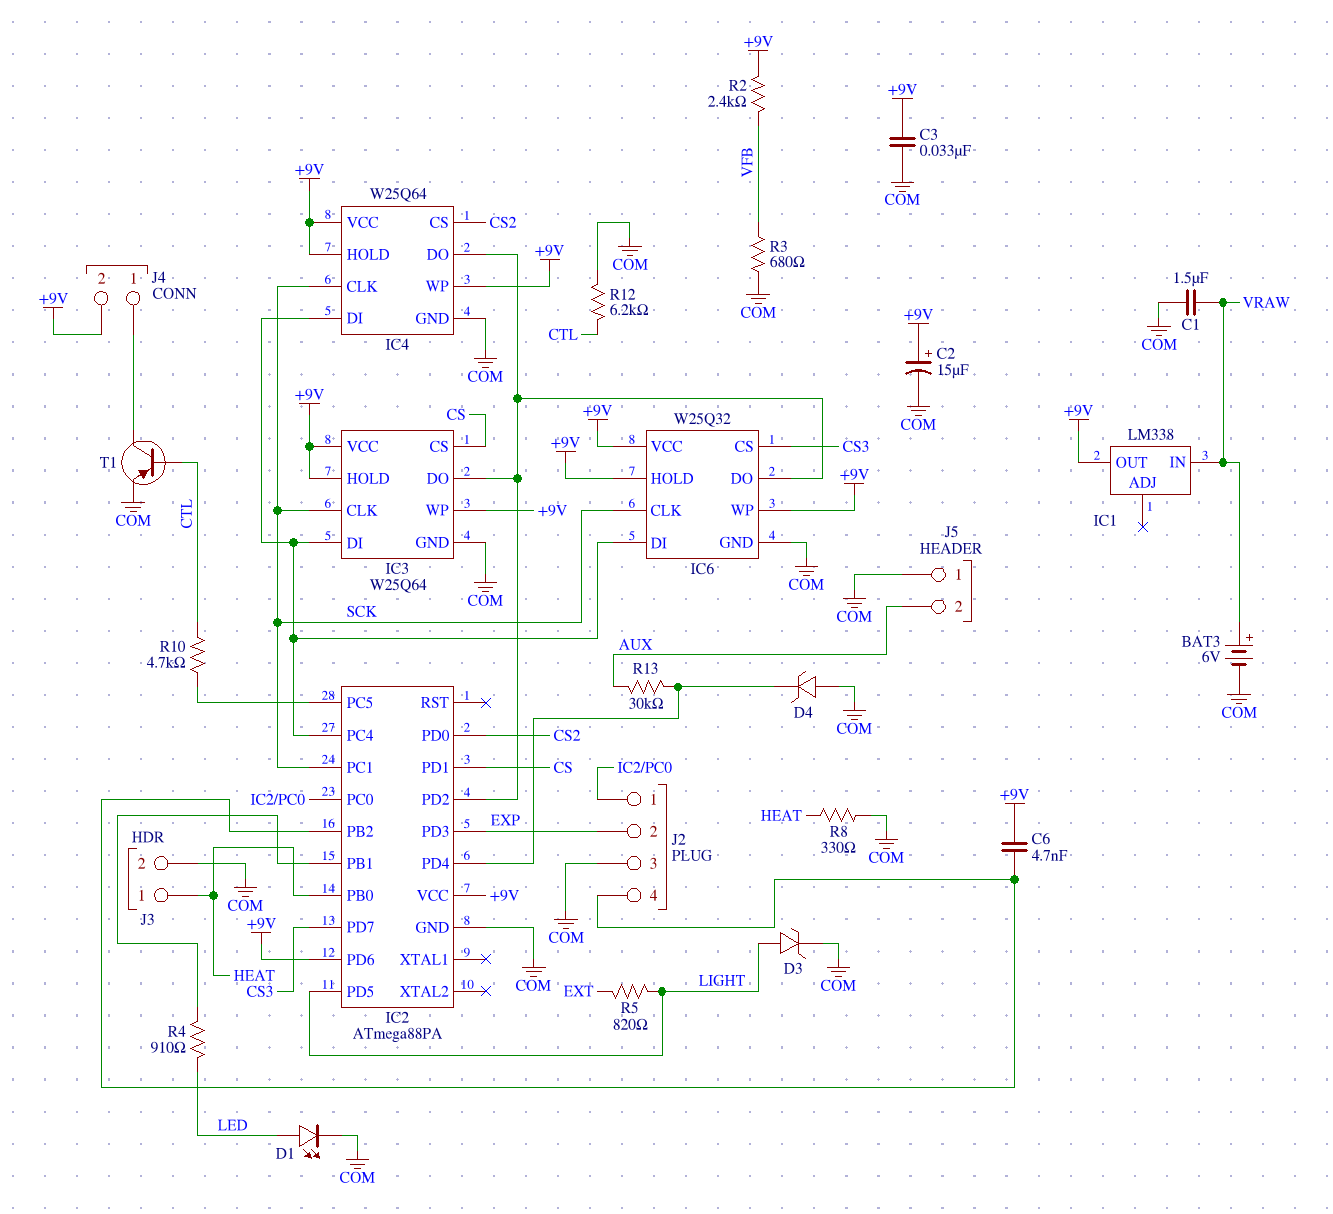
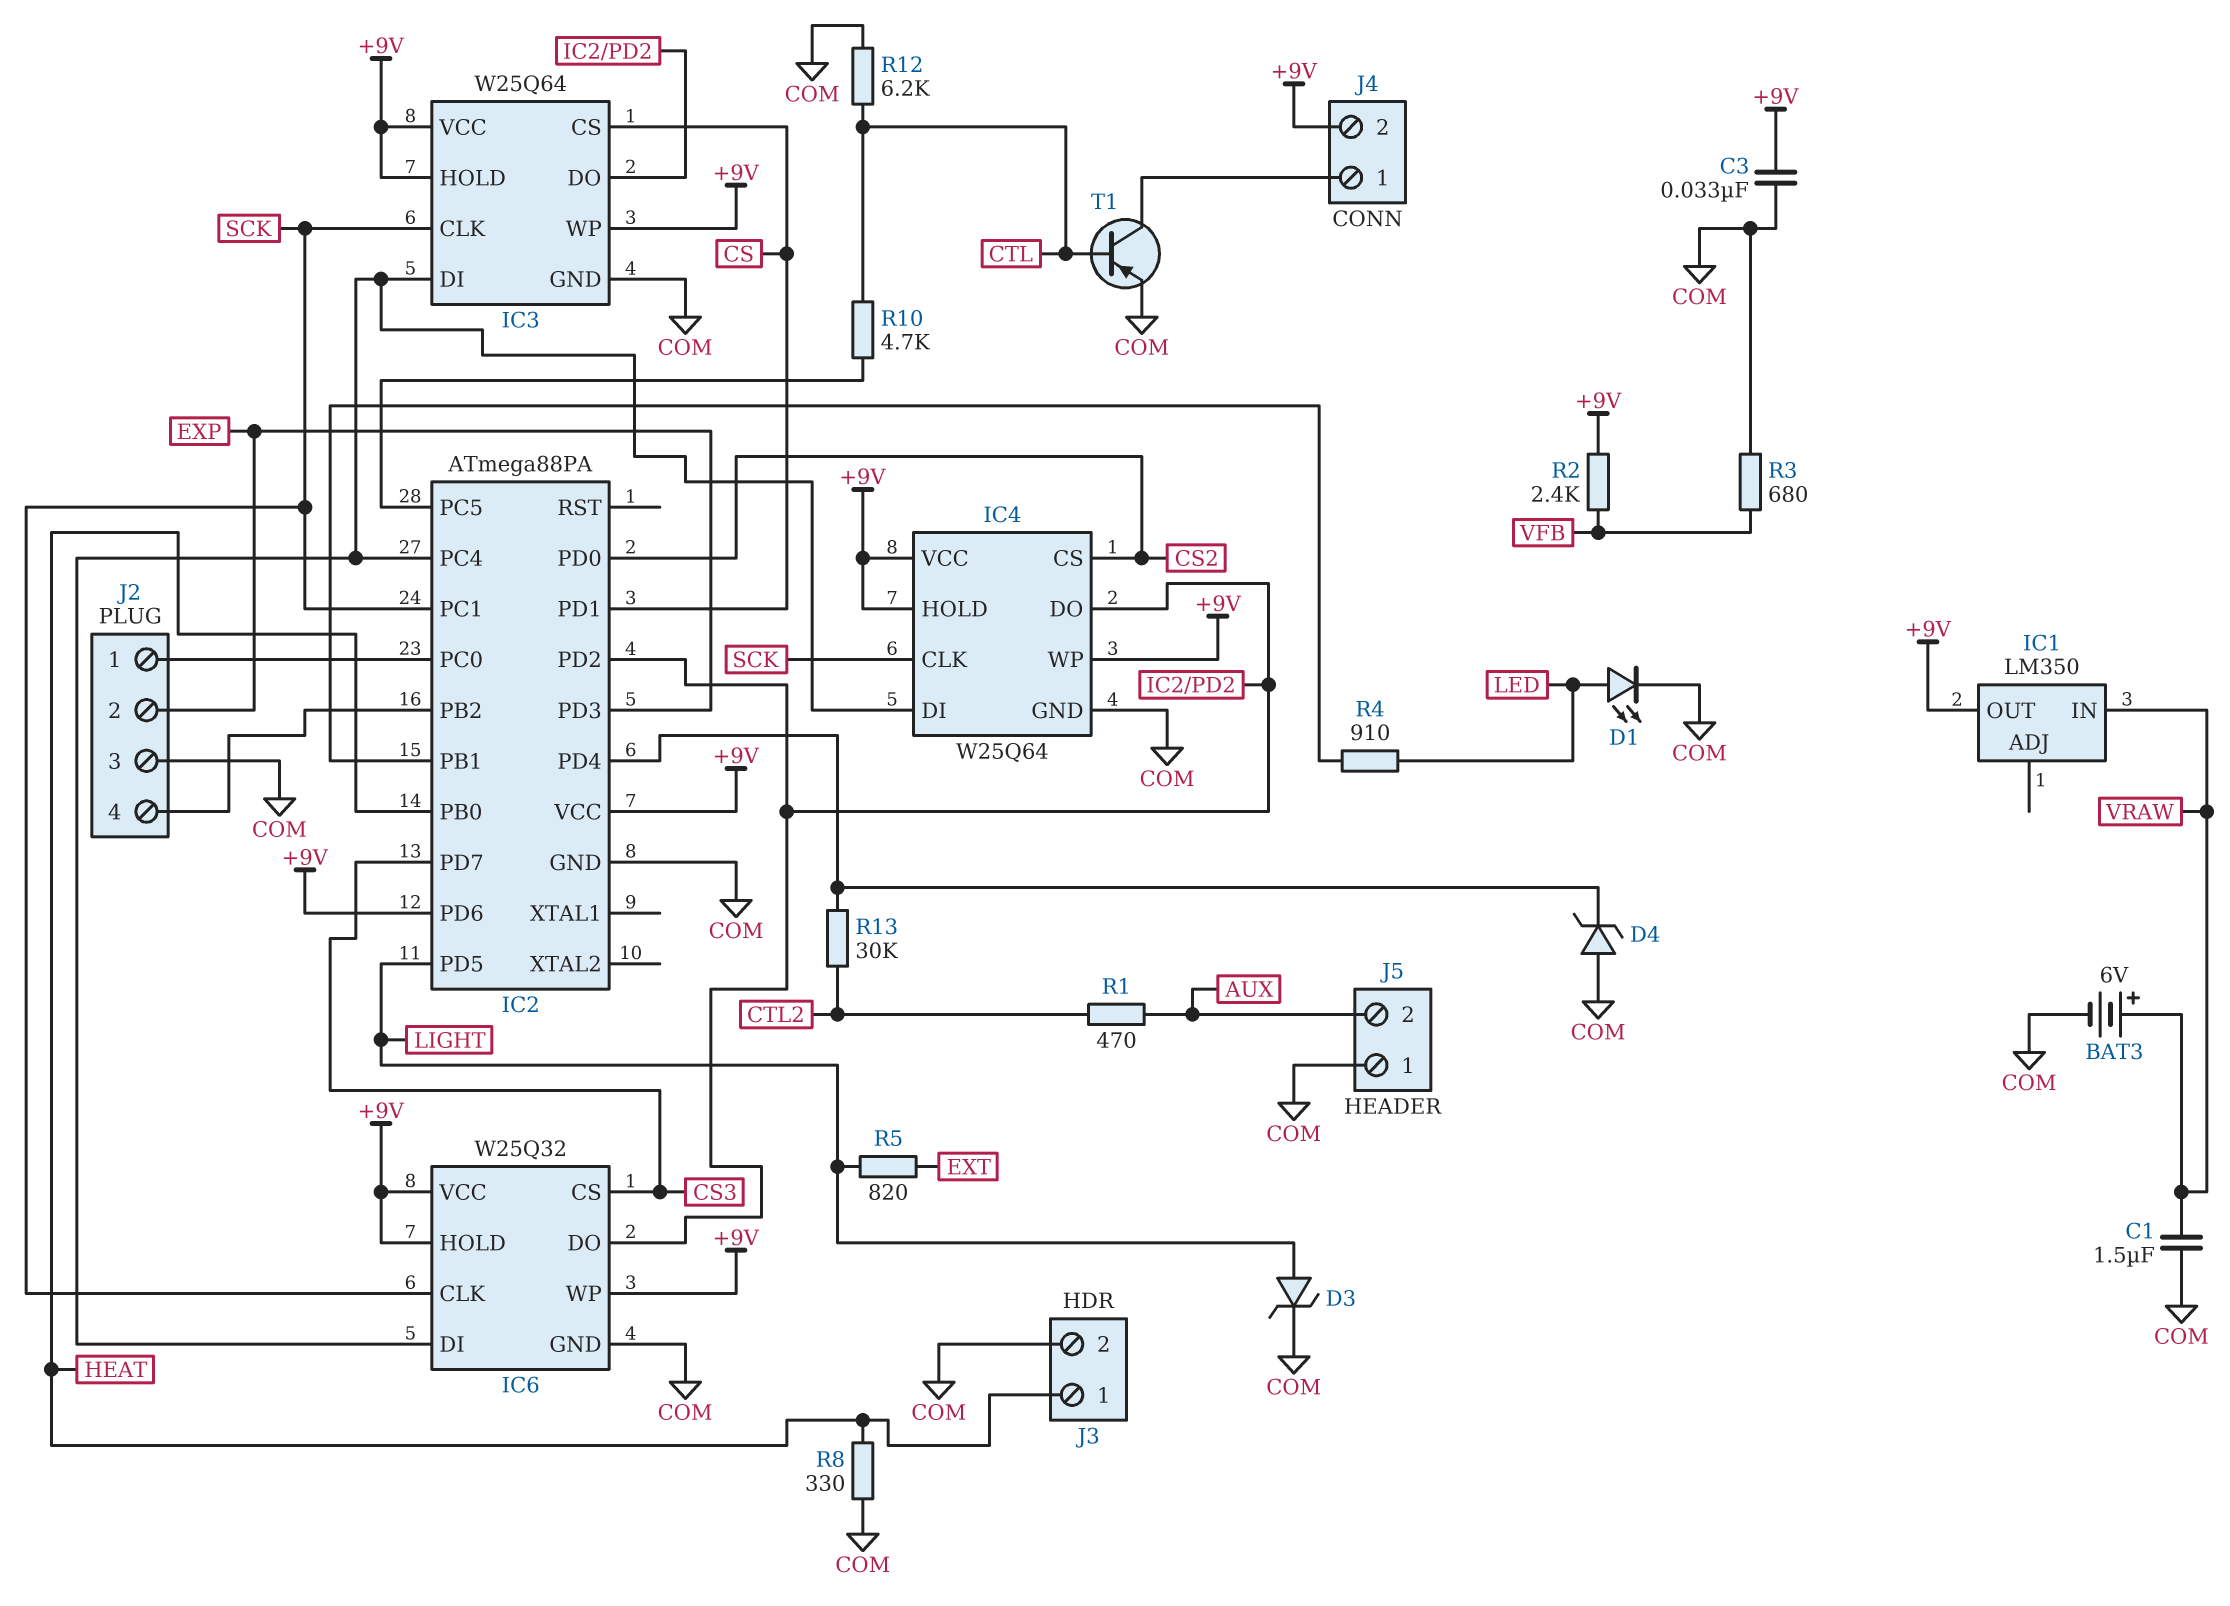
C2: 15uF (plus +9V, minus COM) -> none
C6: 4.7nF (+9V, IC2/PB2) -> none
IC1: LM338 -> LM350
R1: none -> 470 (AUX, CTL2)
R13: 30k (AUX, IC2/PD4) -> 30k (CTL2, IC2/PD4)

